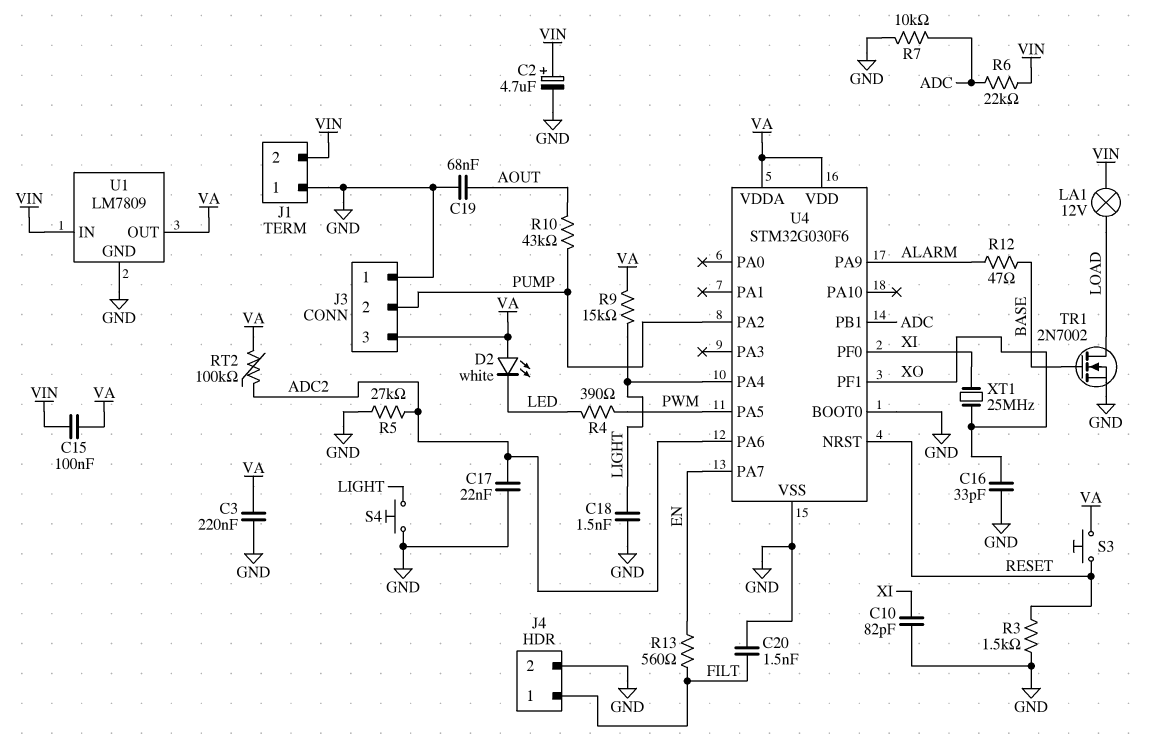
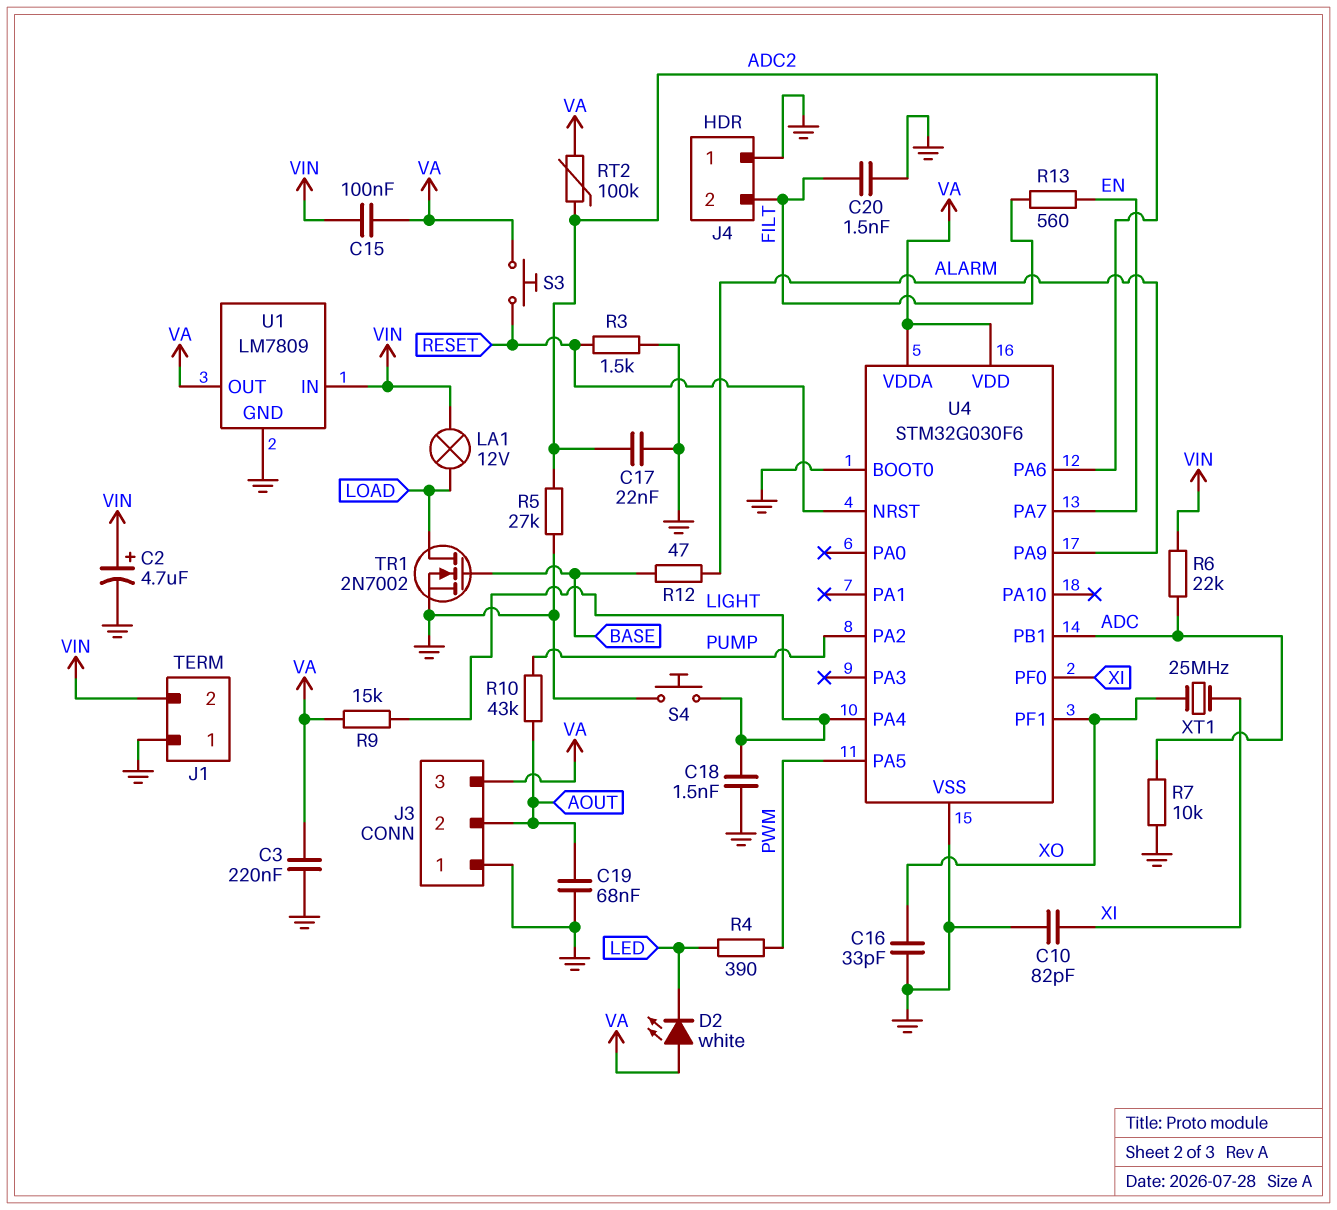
J3 pin 2: PUMP -> AOUT
J4 pin 1: FILT -> GND
J4 pin 2: GND -> FILT

